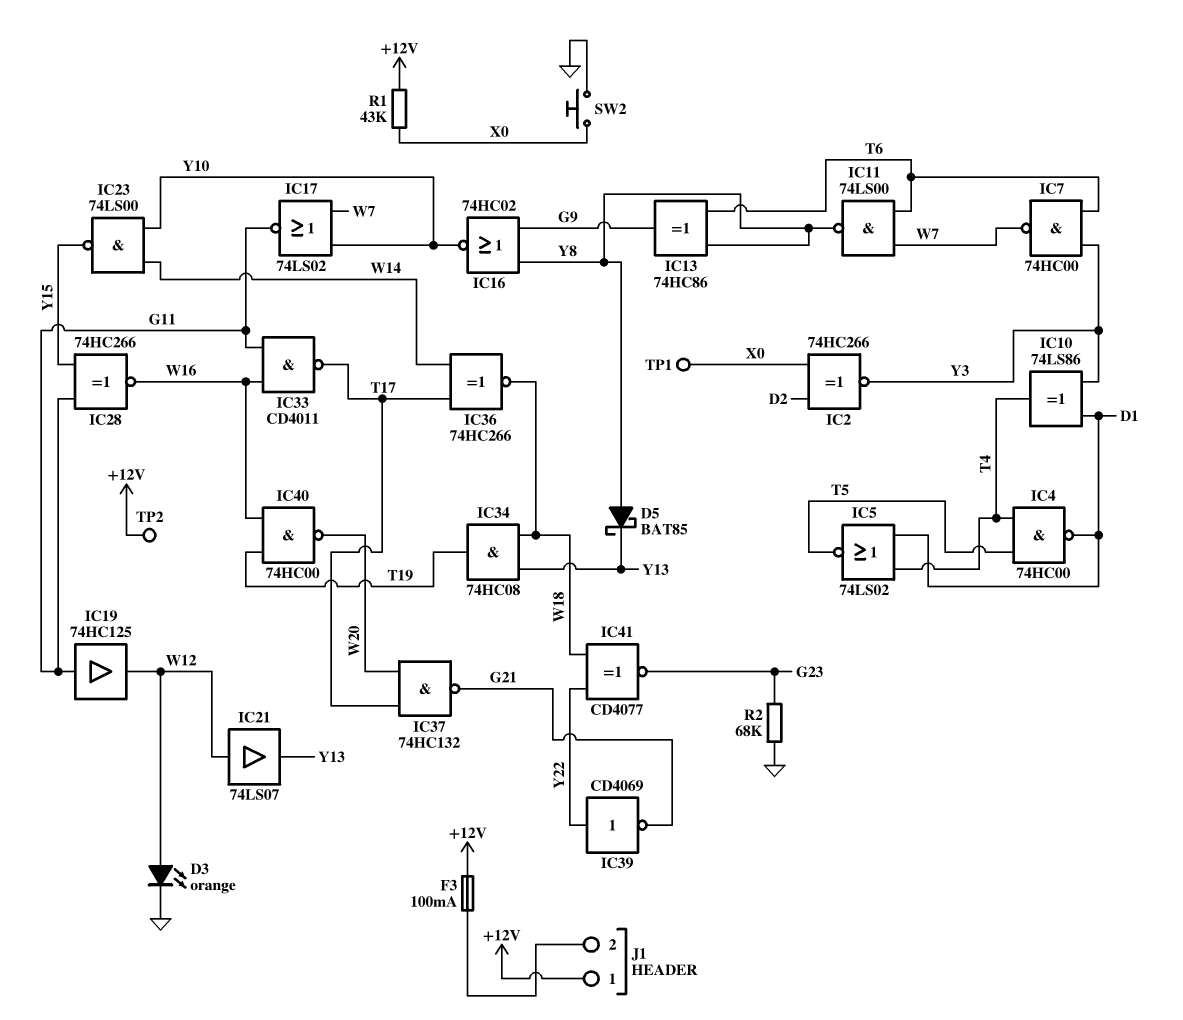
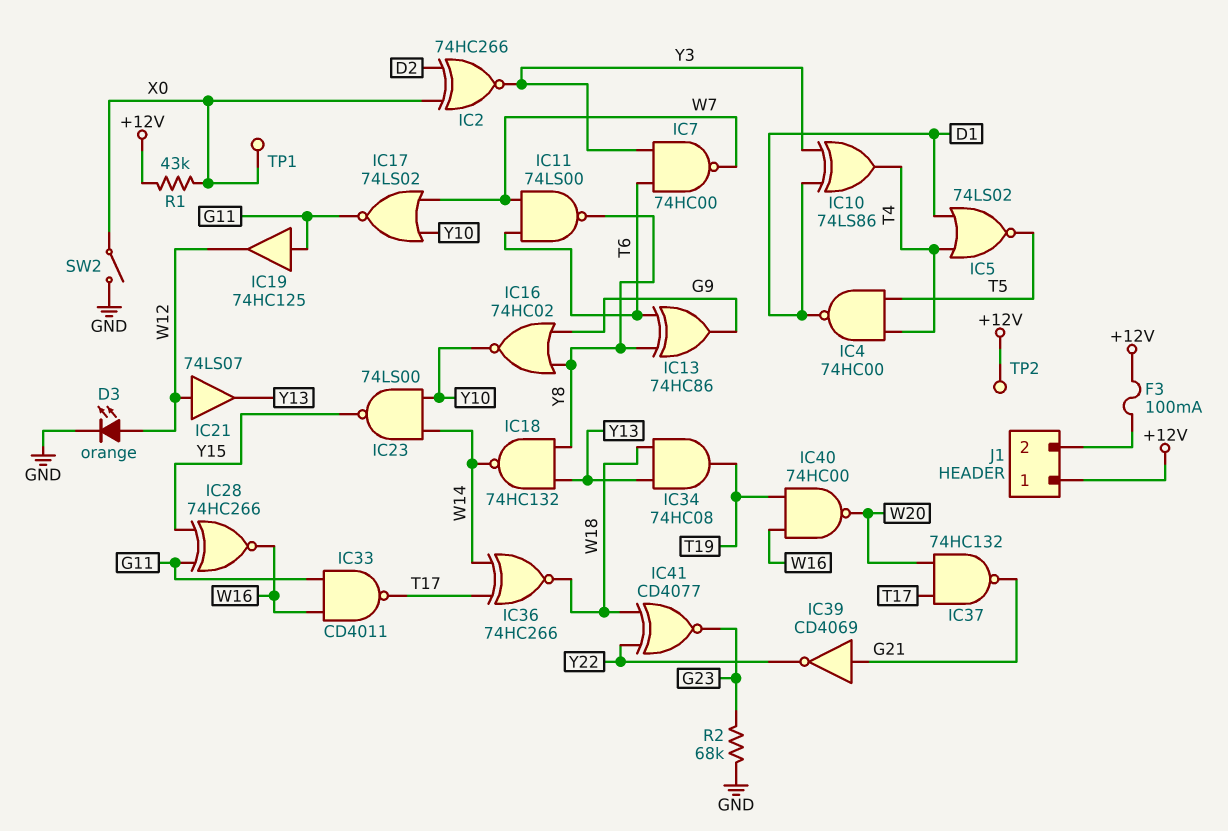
D5: schottky BAT85 (A Y8, K Y13) -> none
IC18: none -> NAND 74HC132 (in Y8, in Y13, out W14)
IC39: NOT CD4069 (in Y22, out G21) -> NOT CD4069 (in G21, out Y22)
SW2: button (GND, X0) -> switch (GND, X0)

